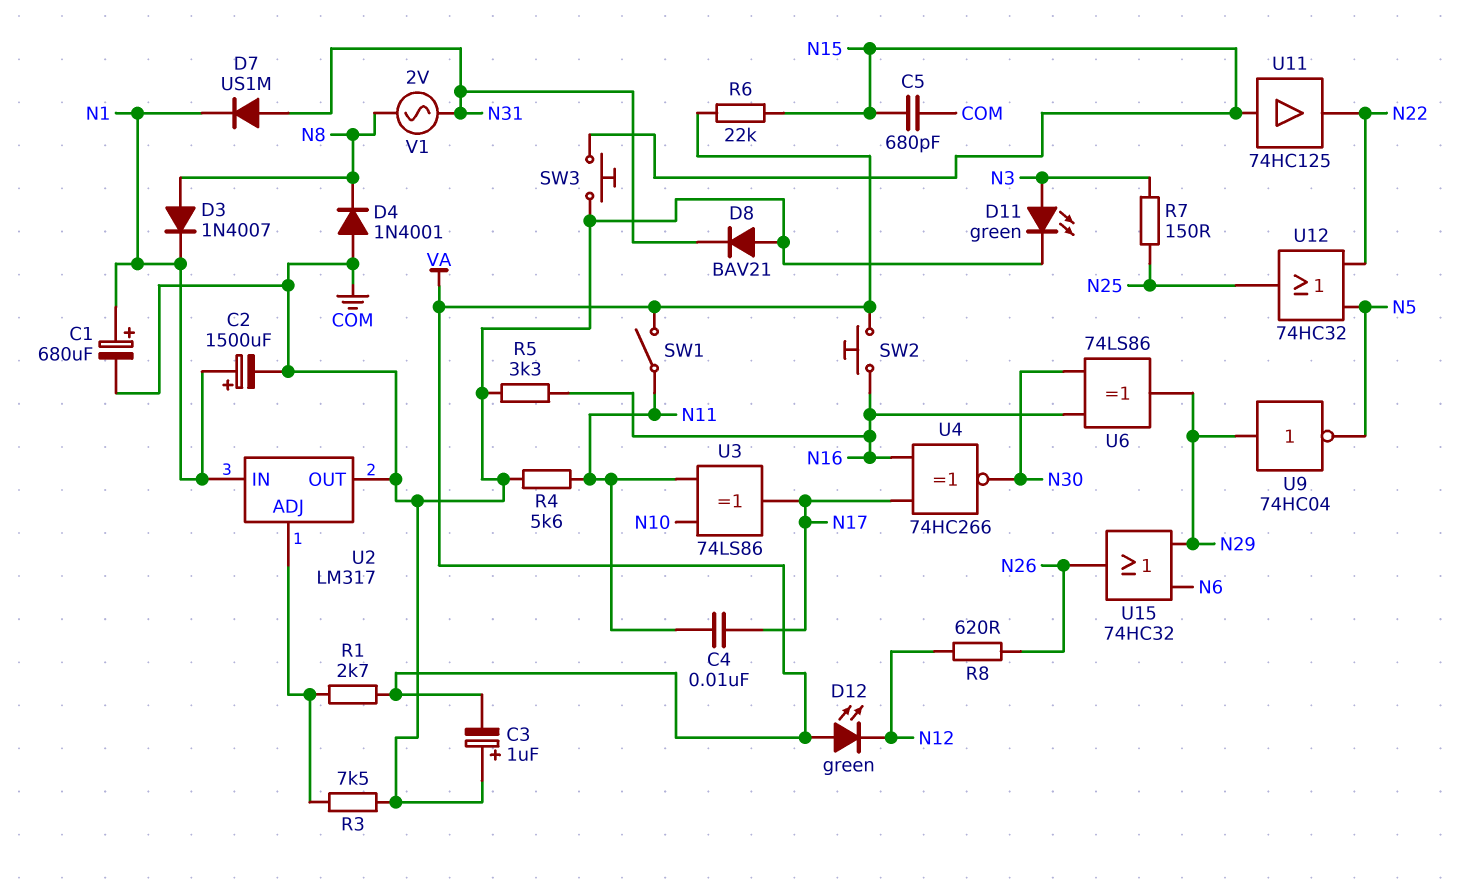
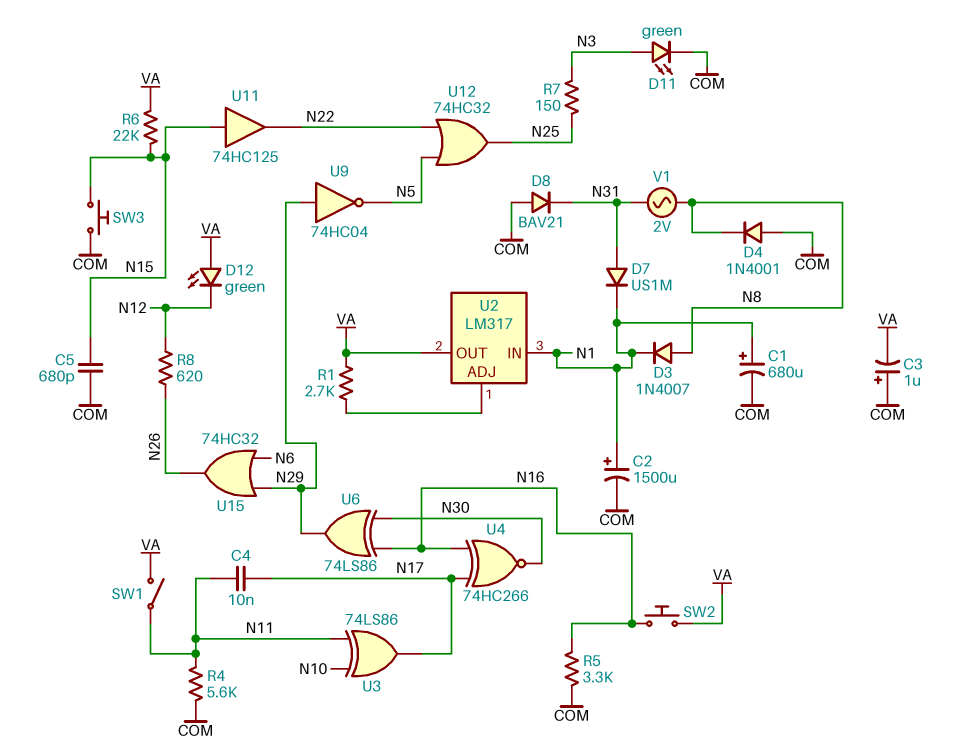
R3: 7.5k (COM, U2/ADJ) -> none
U2 pin OUT: COM -> VA

